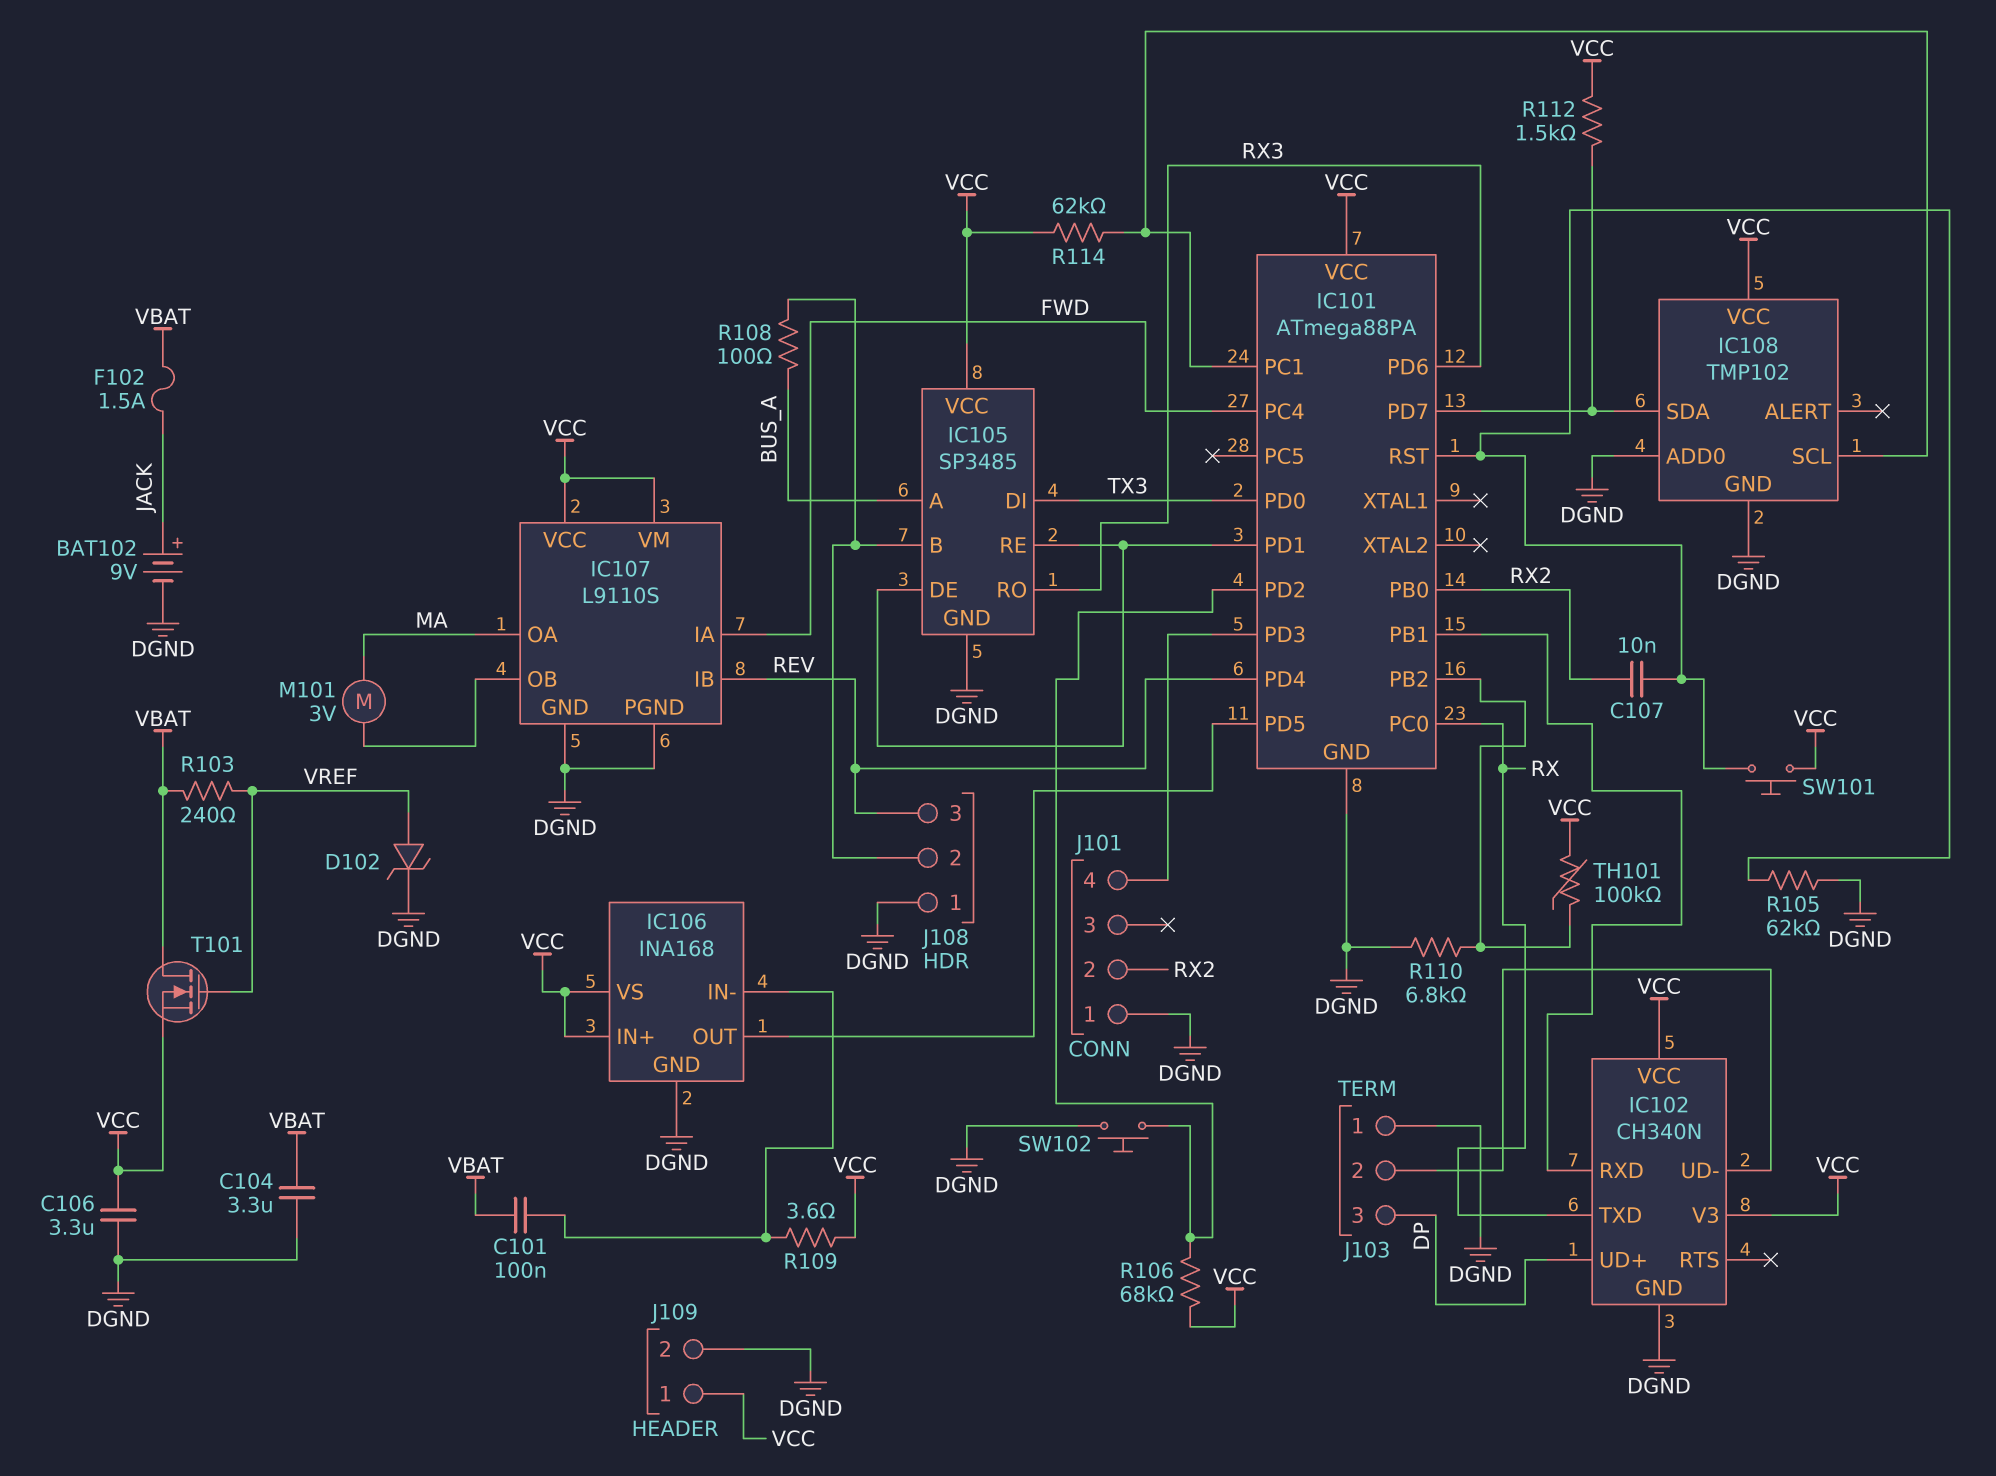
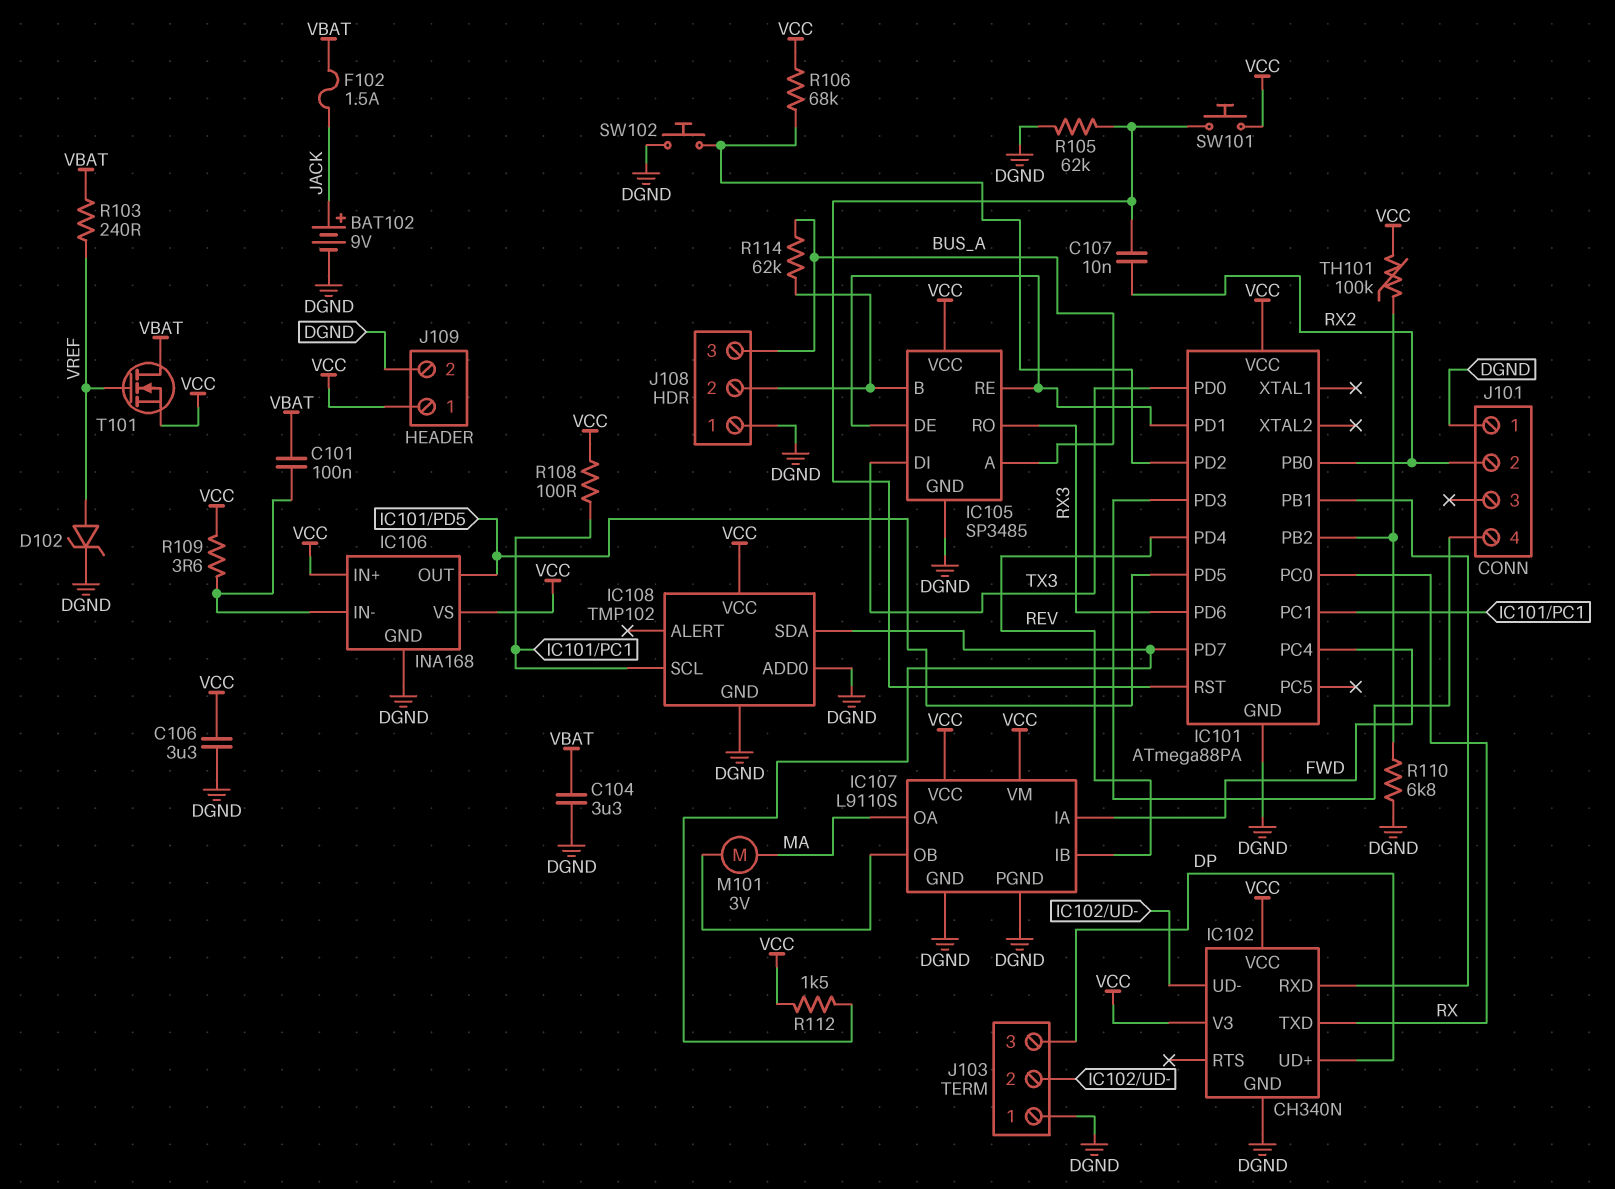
J108 pin 3: REV -> BUS_A
R108: 100 (BUS_A, IC105/B) -> 100 (IC101/PC1, VCC)
R114: 62k (IC101/PC1, VCC) -> 62k (BUS_A, IC105/B)

